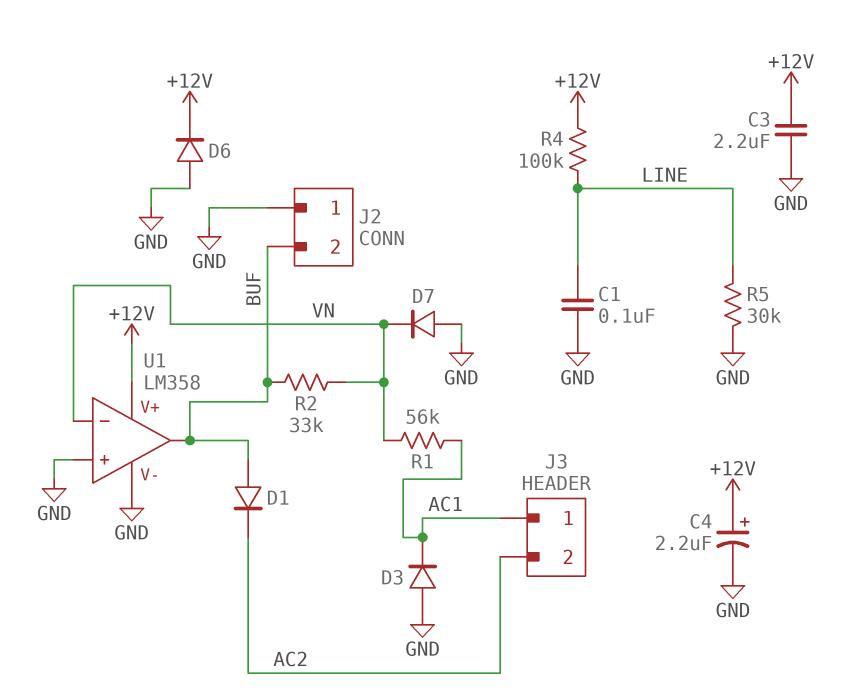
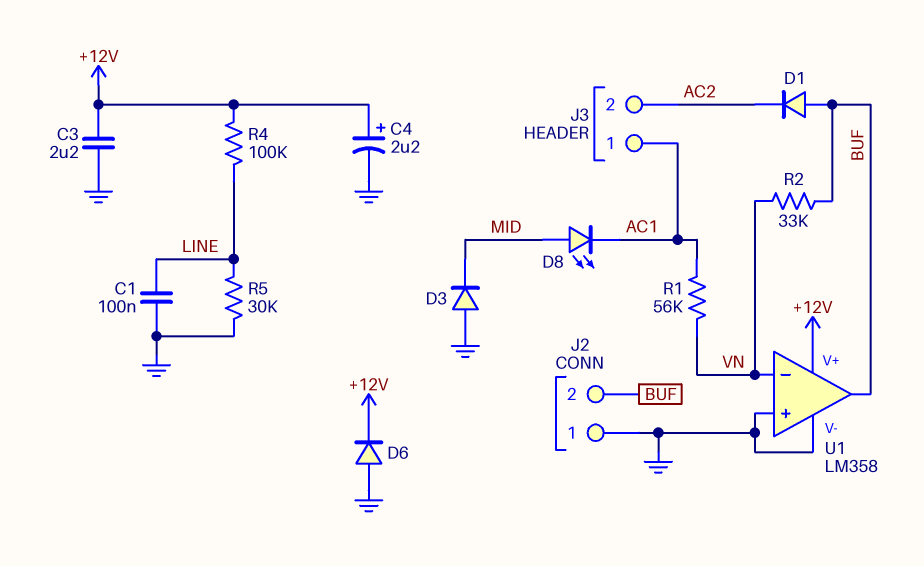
D3: diode (A GND, K AC1) -> diode (A GND, K MID)
D7: diode (A GND, K VN) -> none
D8: none -> LED (A MID, K AC1)

